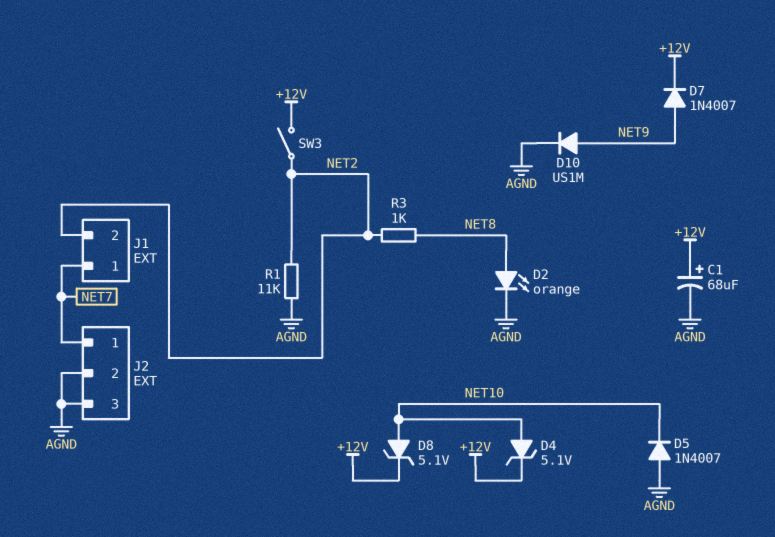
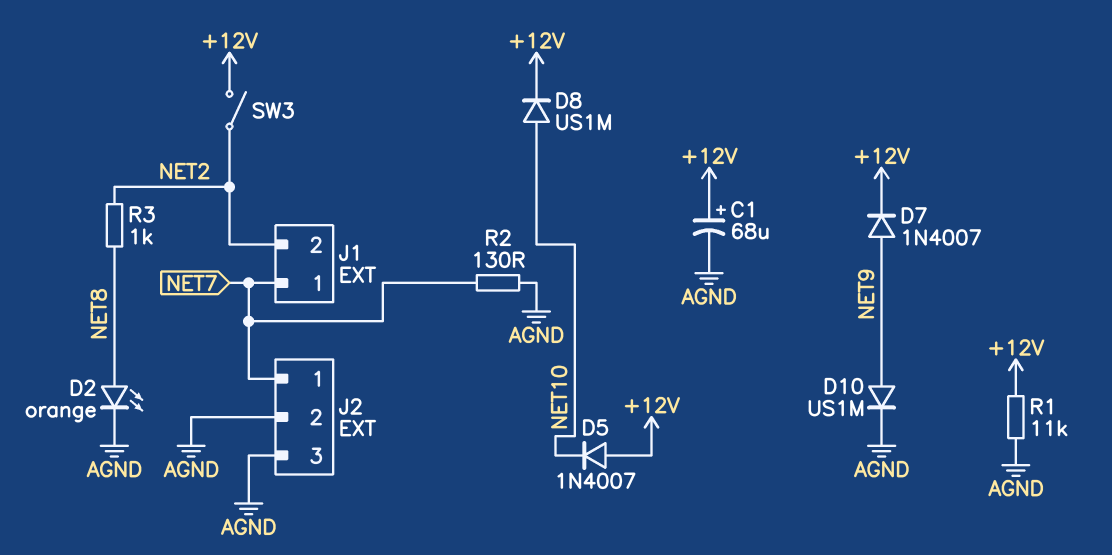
D4: zener 5.1V (A NET10, K +12V) -> none
D5: diode 1N4007 (A AGND, K NET10) -> diode 1N4007 (A +12V, K NET10)
D8: zener 5.1V (A NET10, K +12V) -> diode US1M (A NET10, K +12V)
R1: 11k (AGND, NET2) -> 11k (+12V, AGND)
R2: none -> 130 (AGND, NET7)

